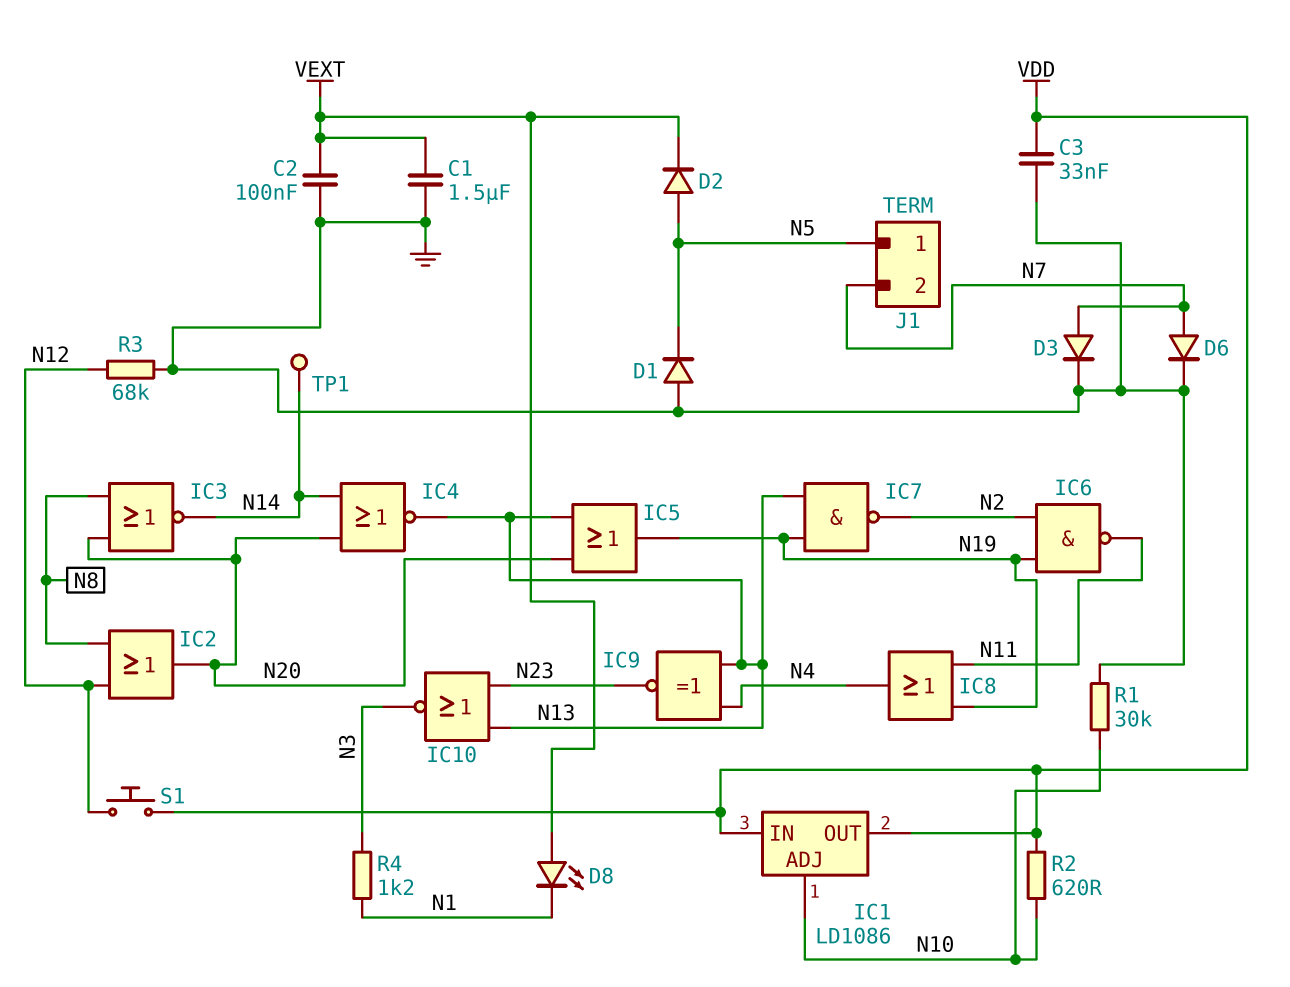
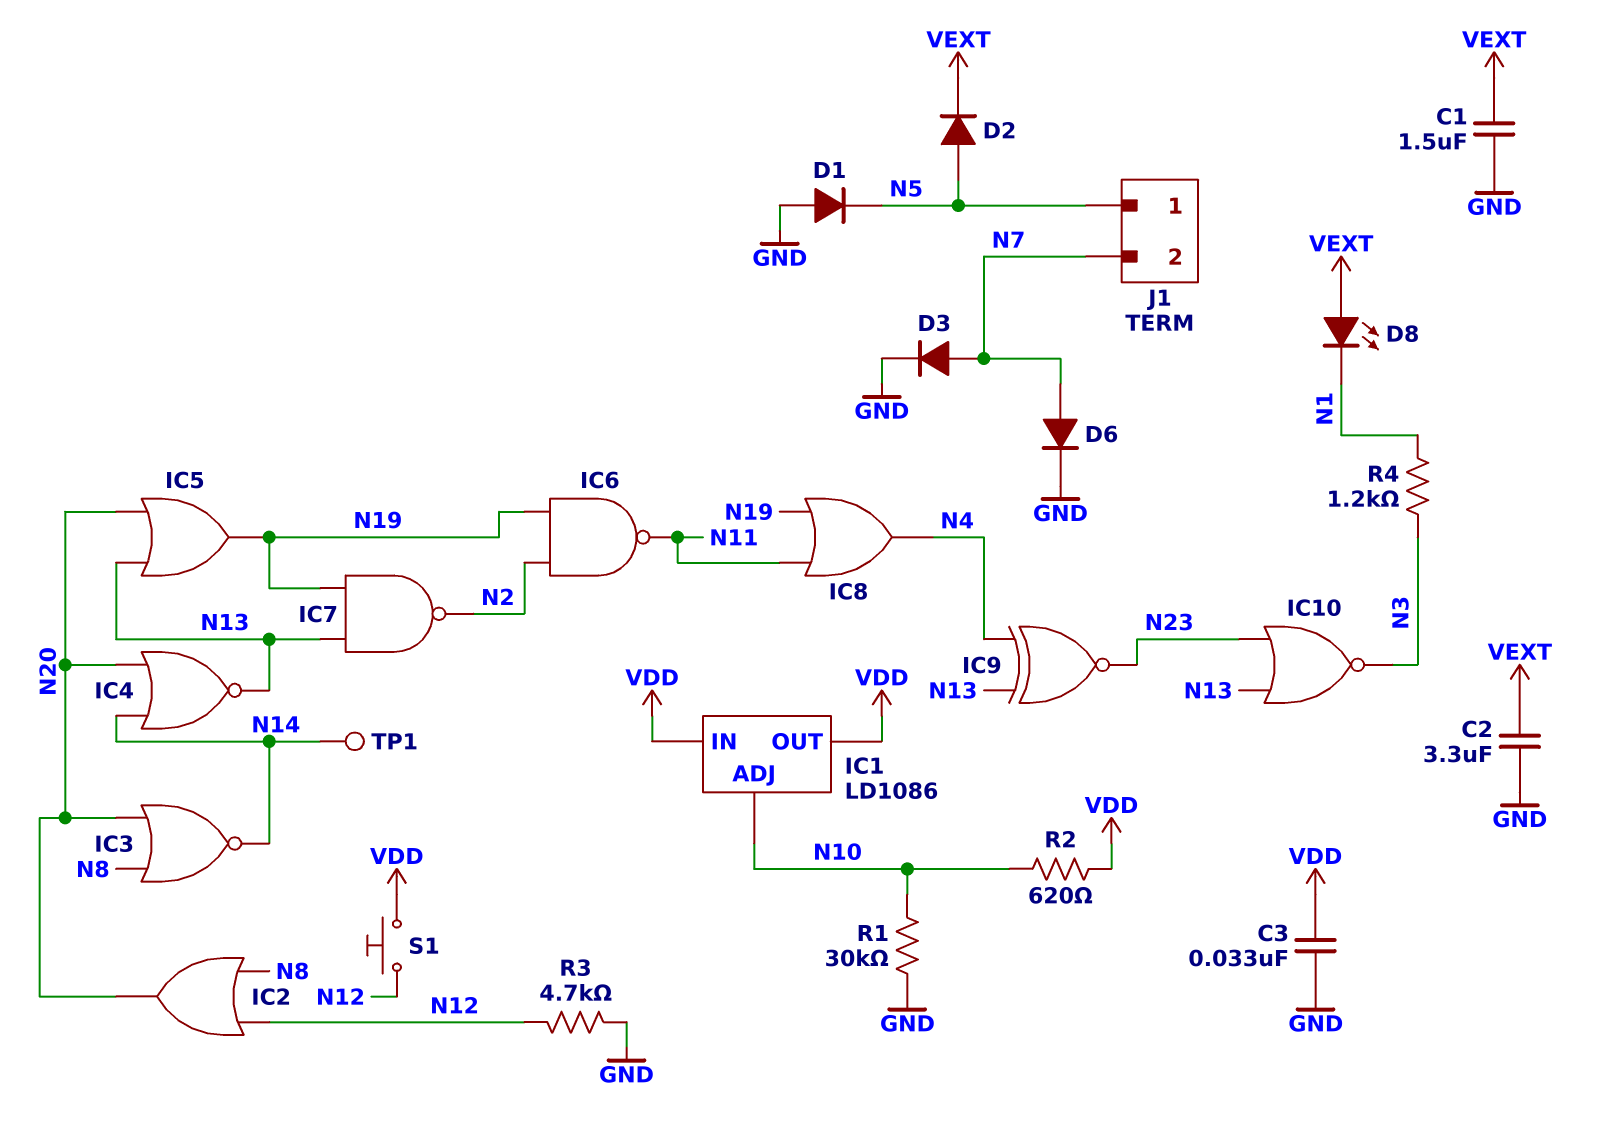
C2: 100nF (GND, VEXT) -> 3.3uF (GND, VEXT)
R3: 68k (GND, N12) -> 4.7k (GND, N12)

